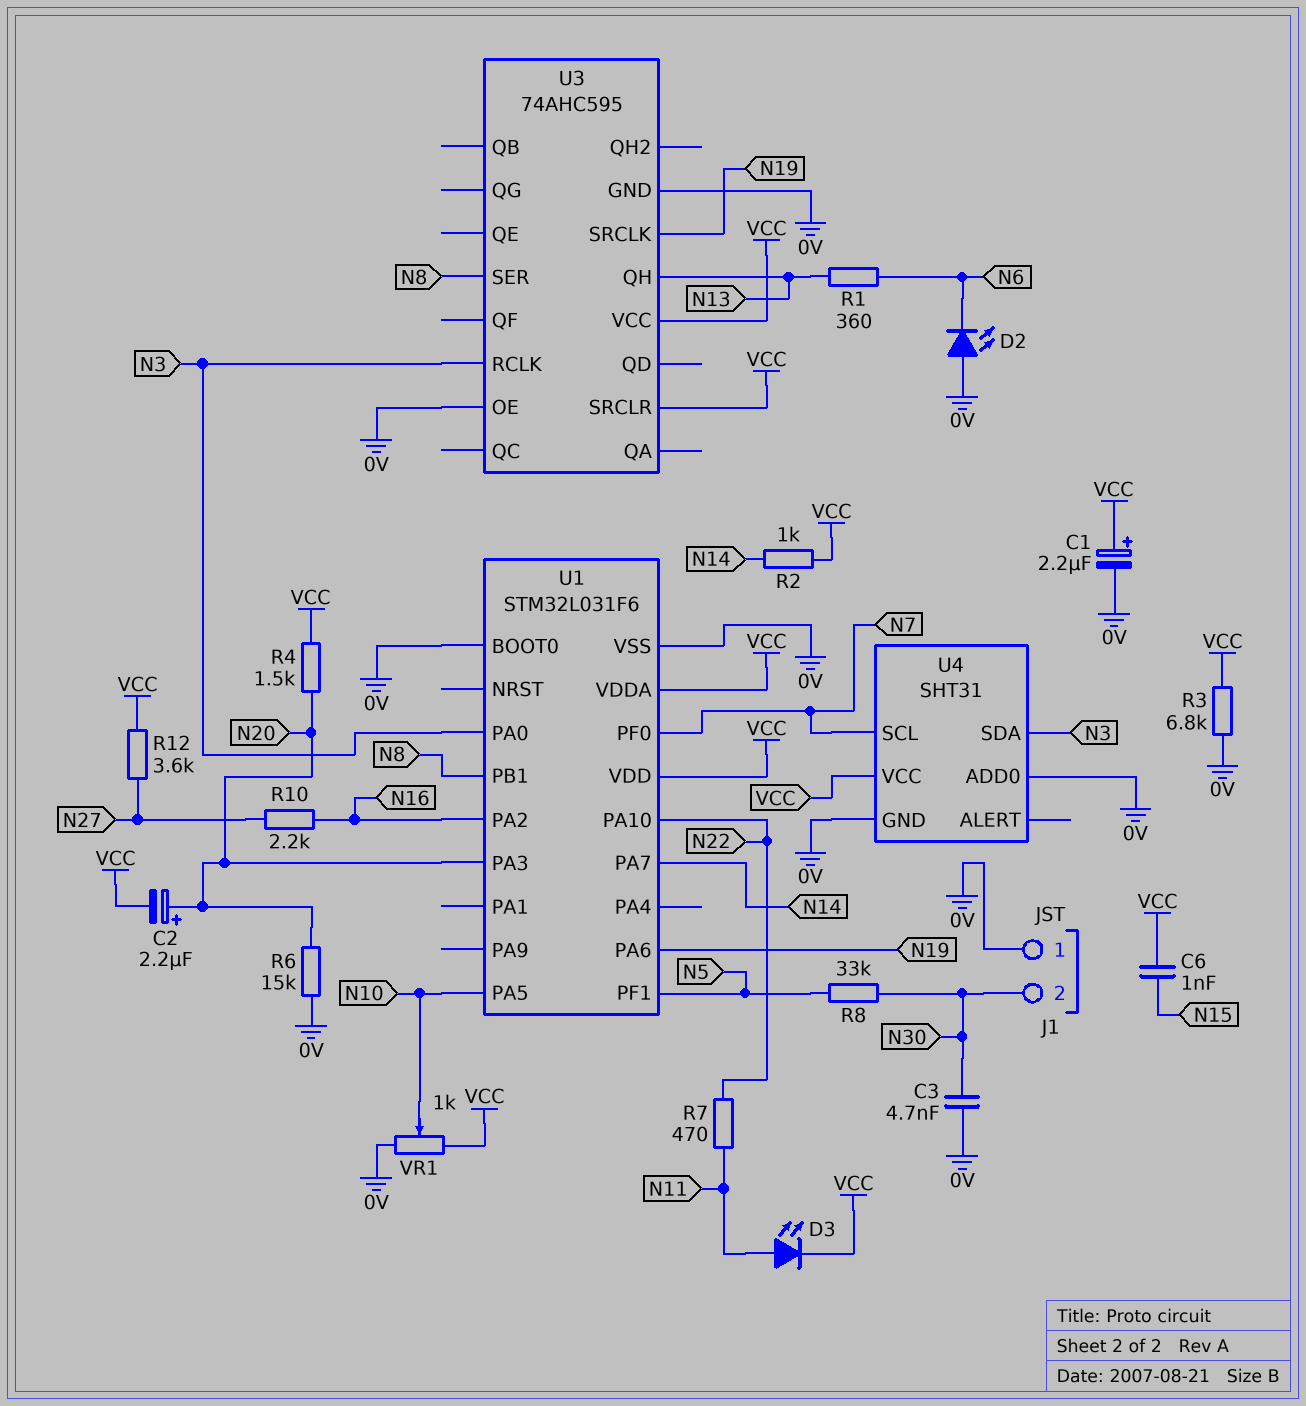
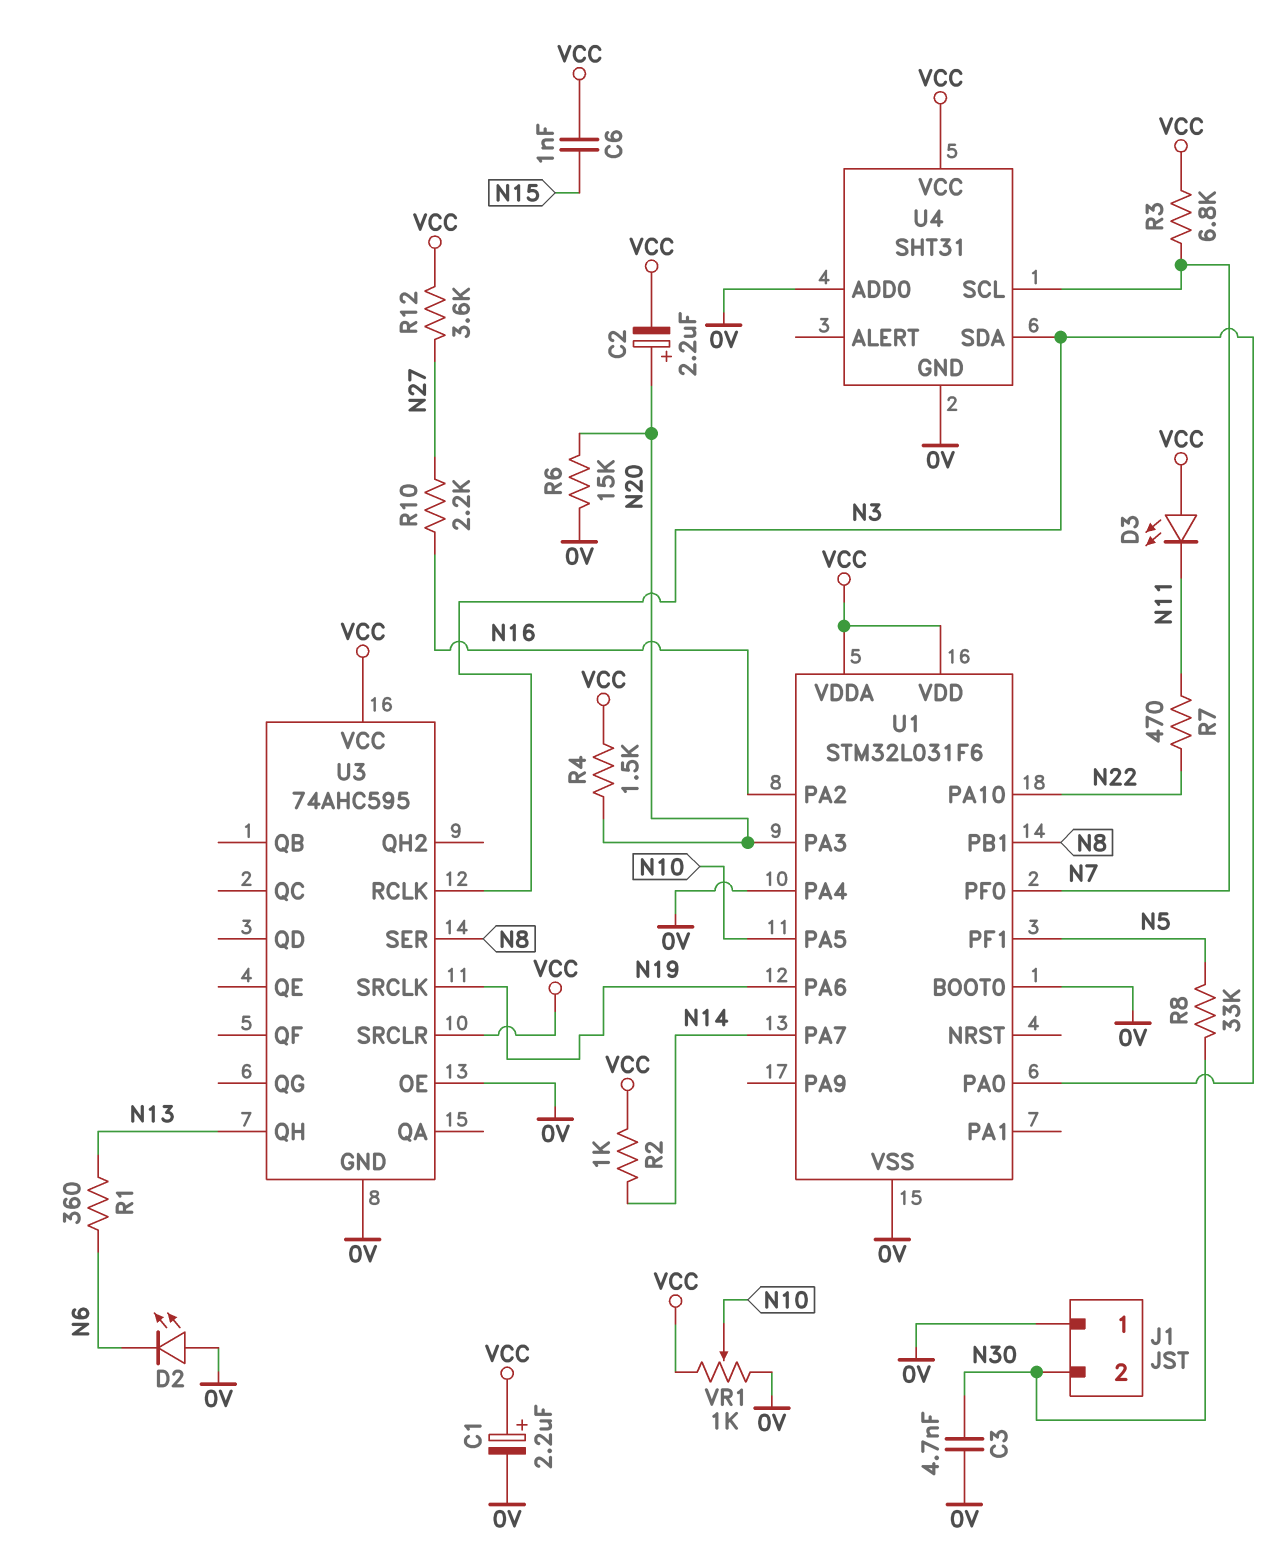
D3: LED (A N11, K VCC) -> LED (A VCC, K N11)
R3: 6.8k (0V, VCC) -> 6.8k (N7, VCC)
U1 pin PA4: none -> 0V

